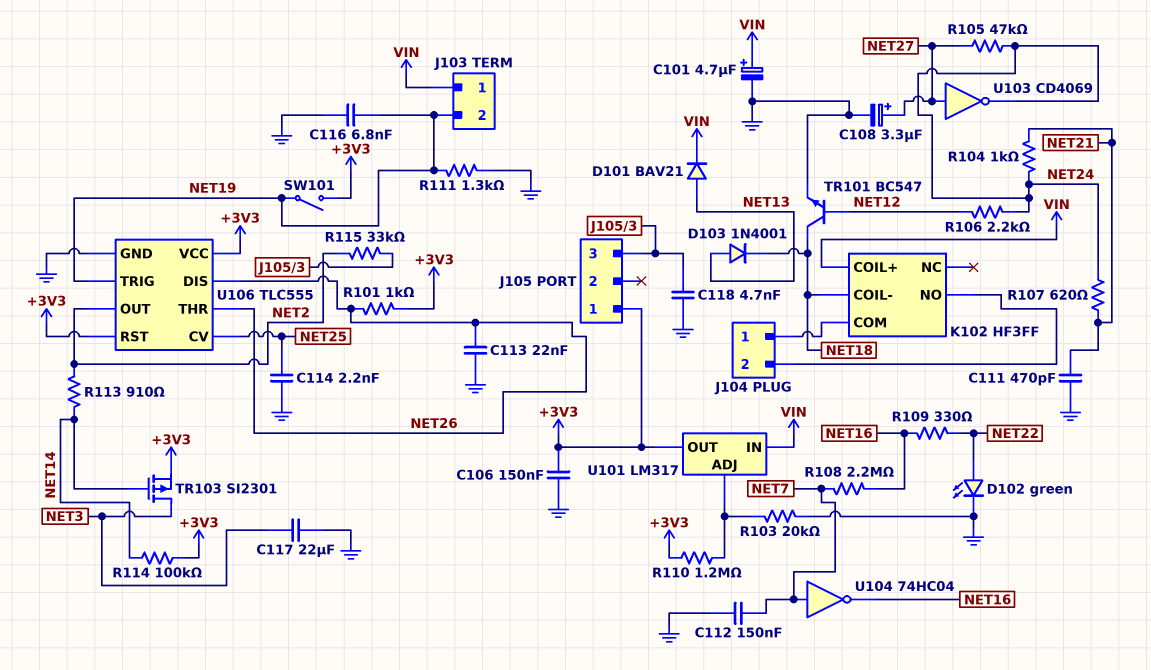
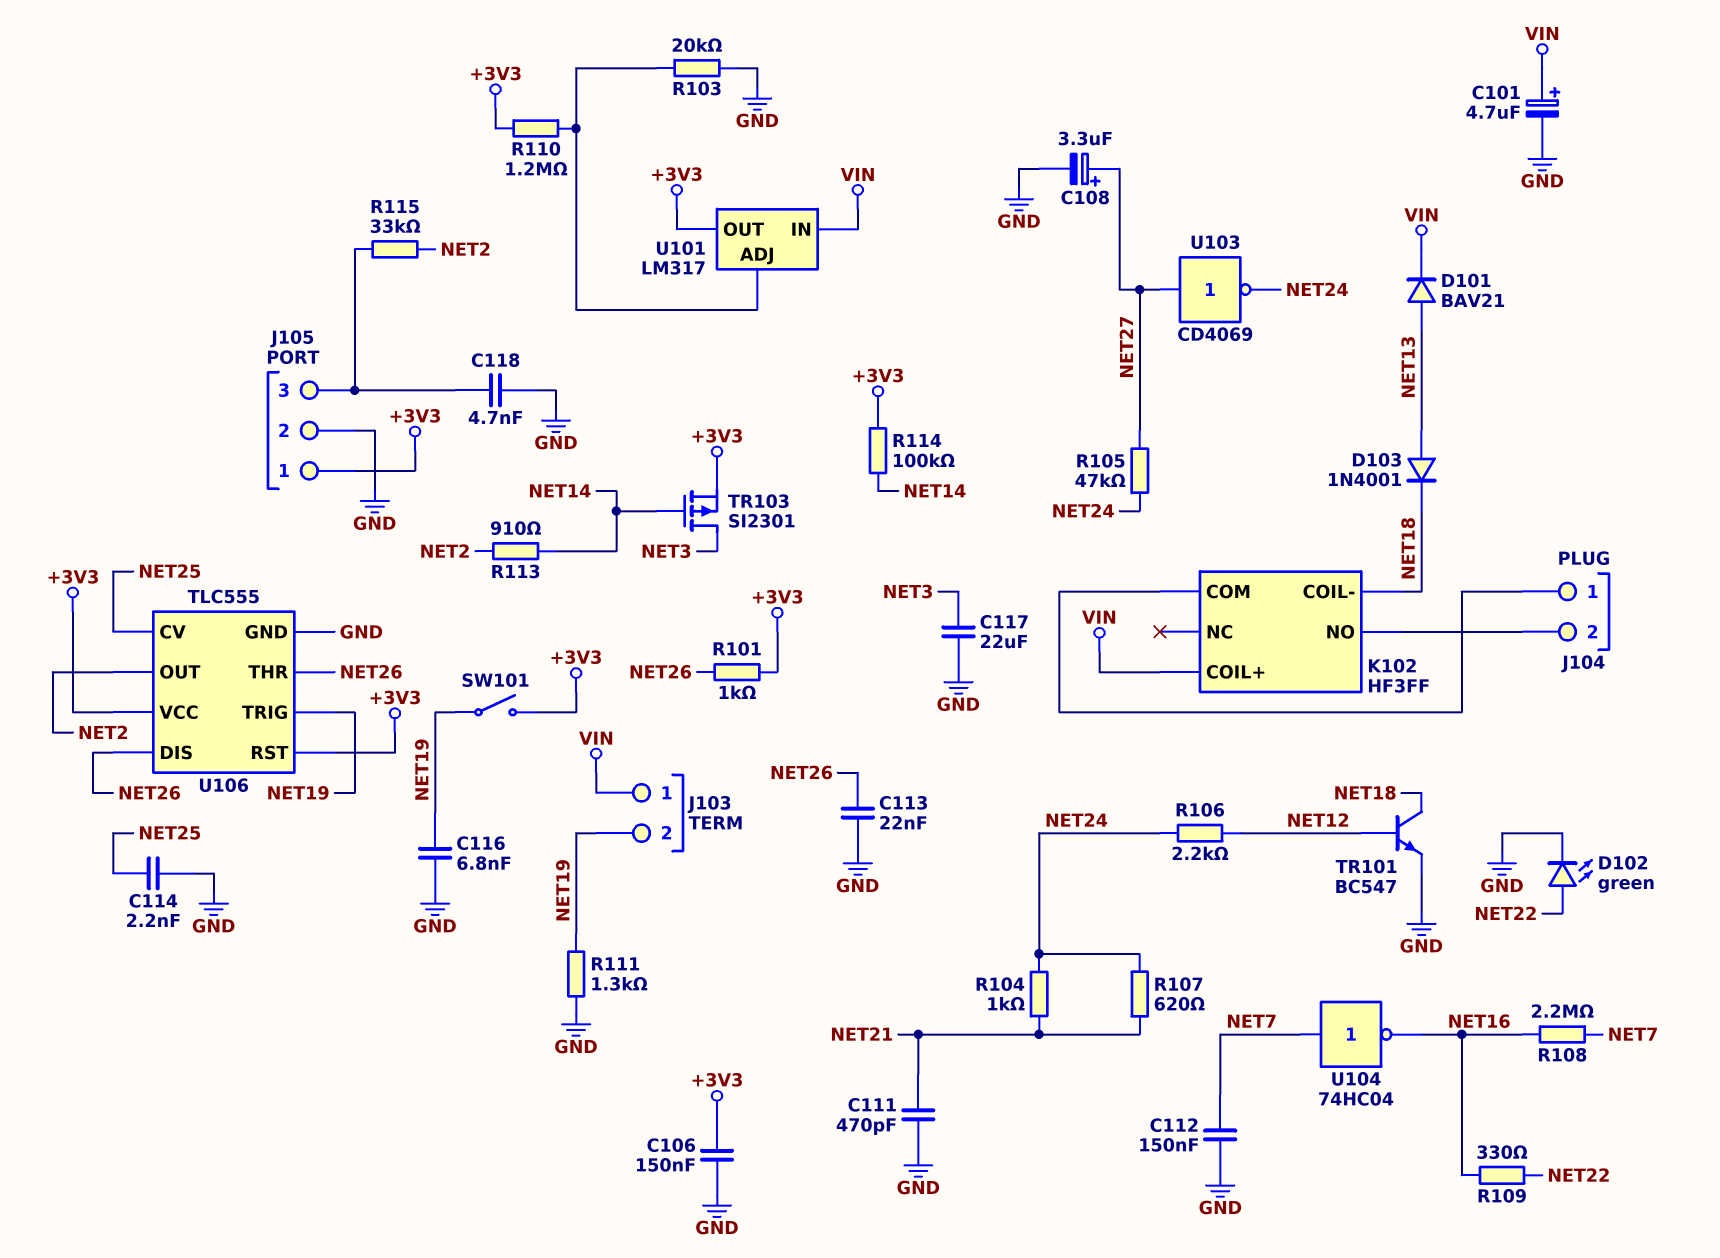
J105 pin 2: none -> GND

